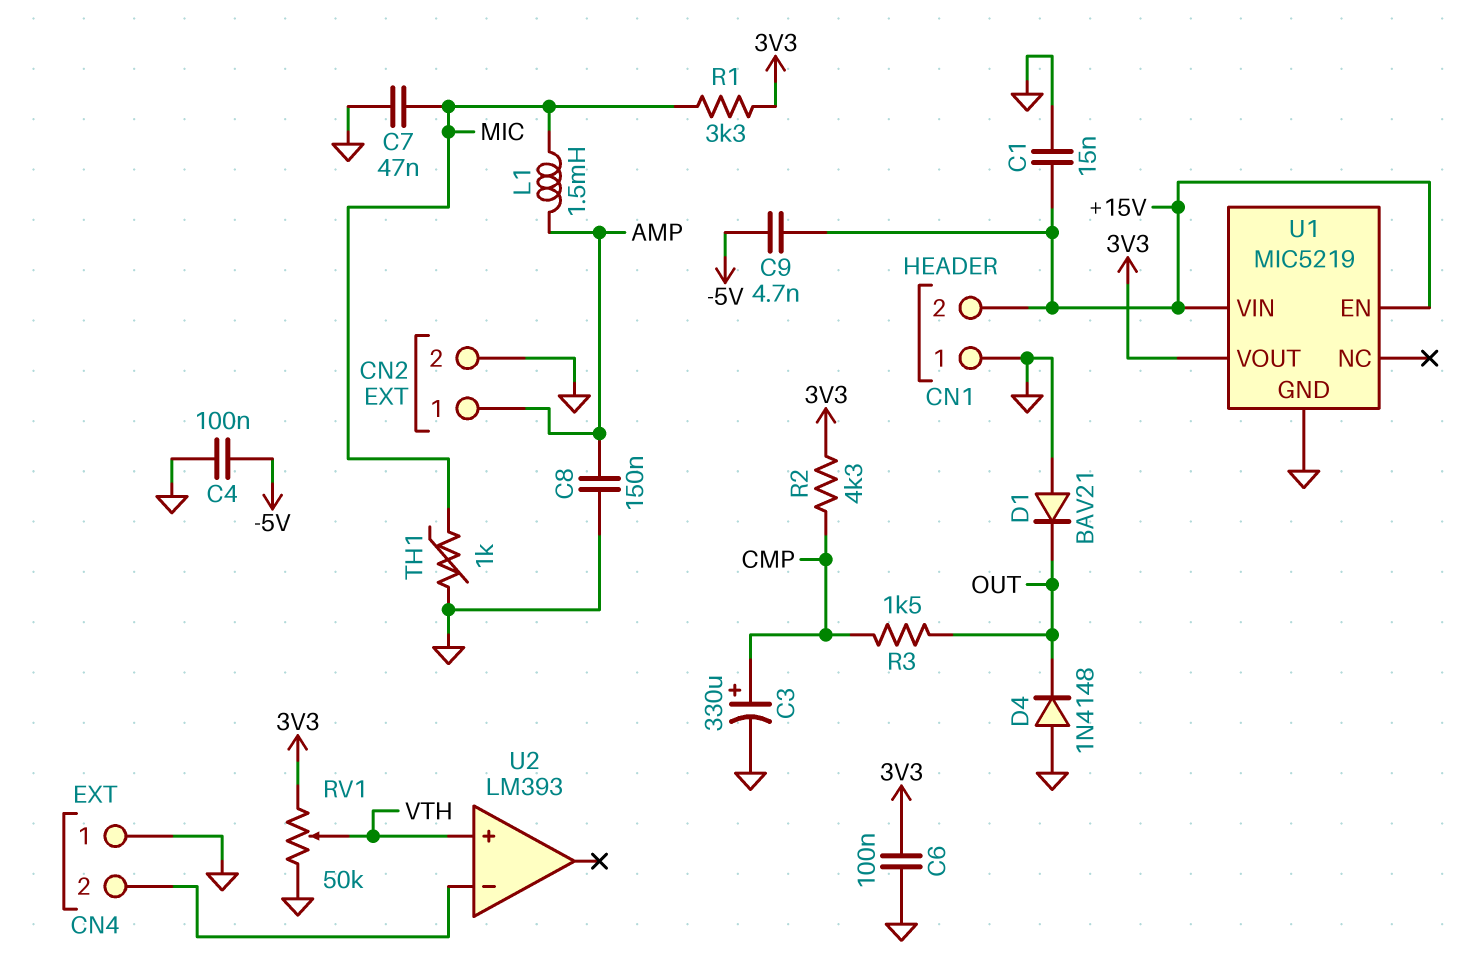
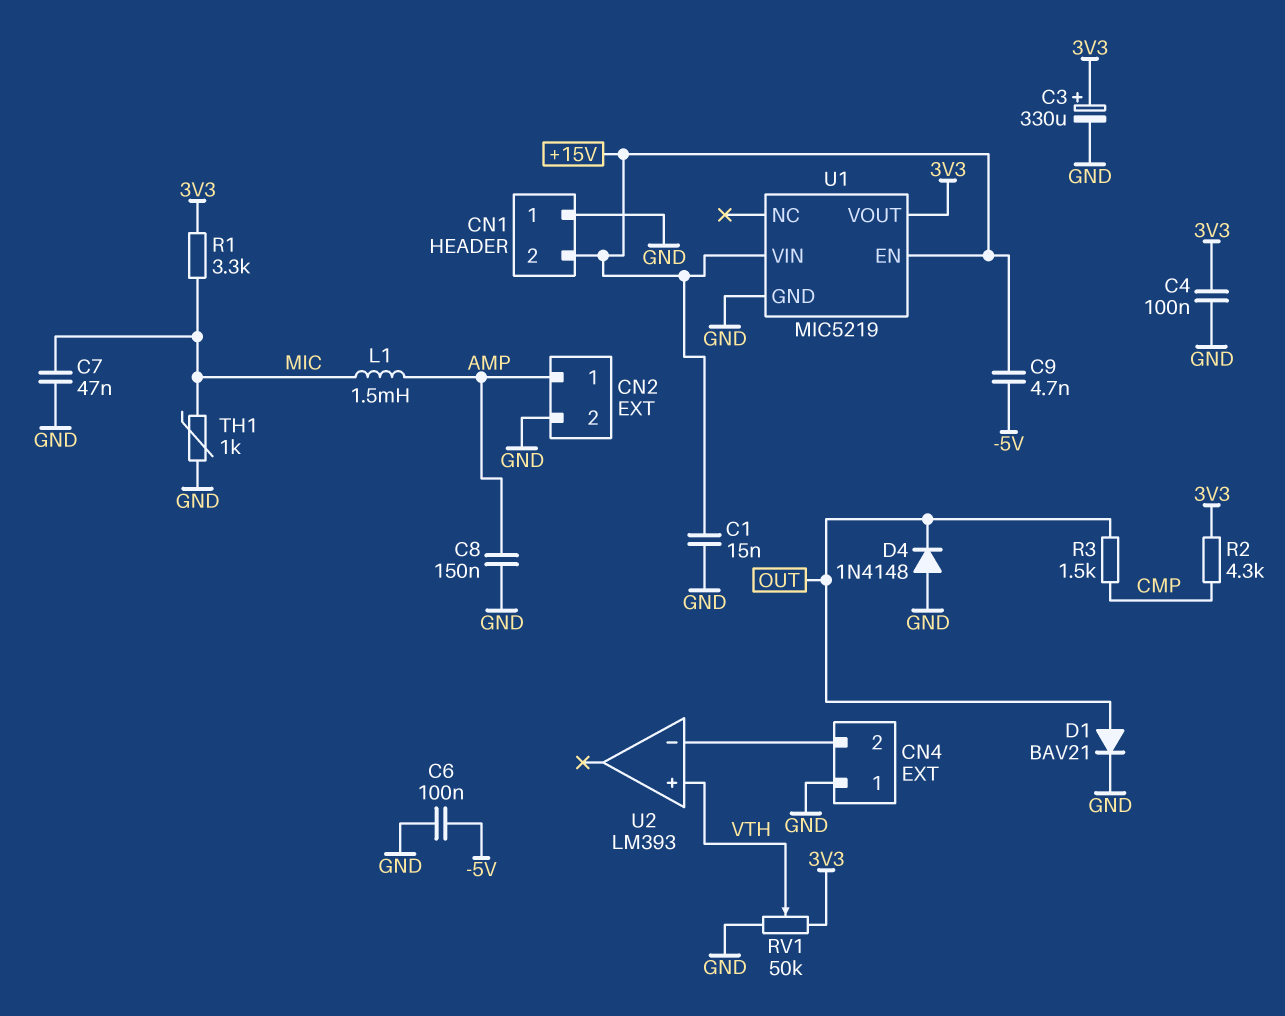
C3: 330uF (plus CMP, minus GND) -> 330uF (plus 3V3, minus GND)
C4: 100nF (-5V, GND) -> 100nF (3V3, GND)
C6: 100nF (3V3, GND) -> 100nF (-5V, GND)
D1: diode BAV21 (A GND, K OUT) -> diode BAV21 (A OUT, K GND)

